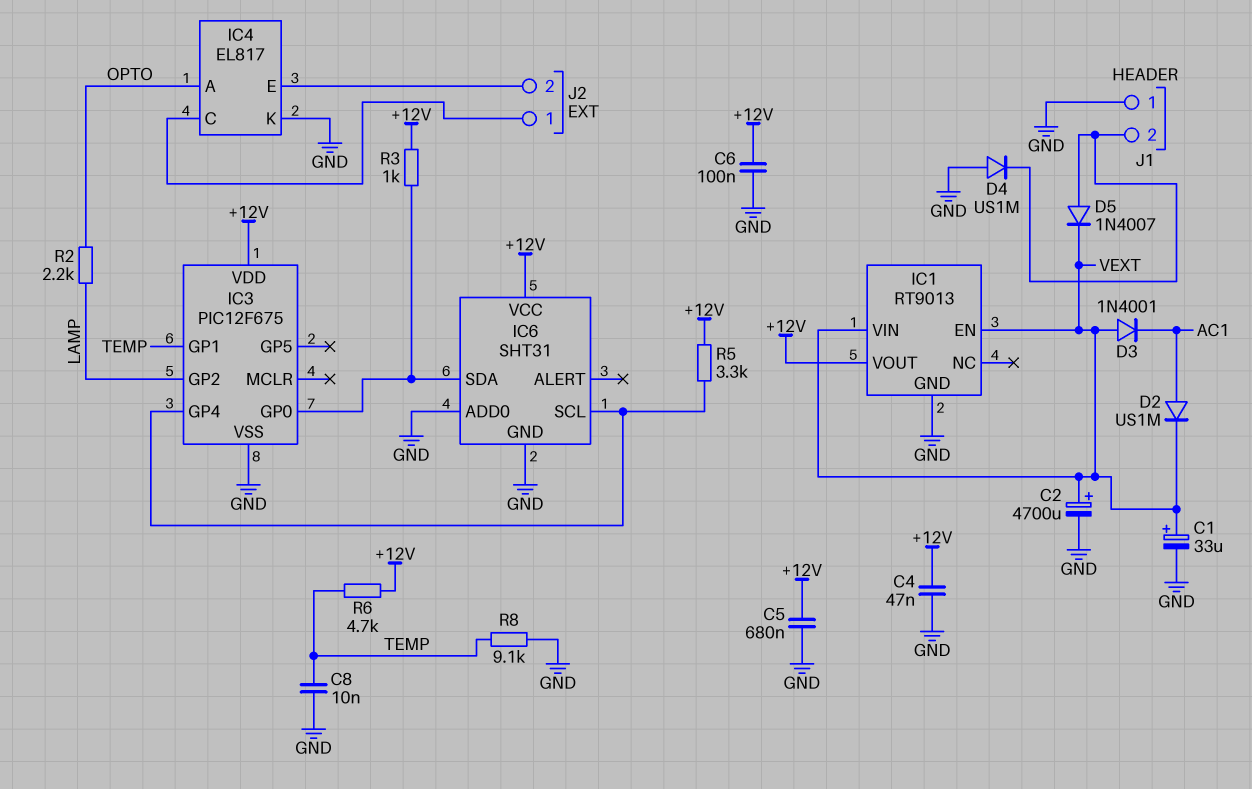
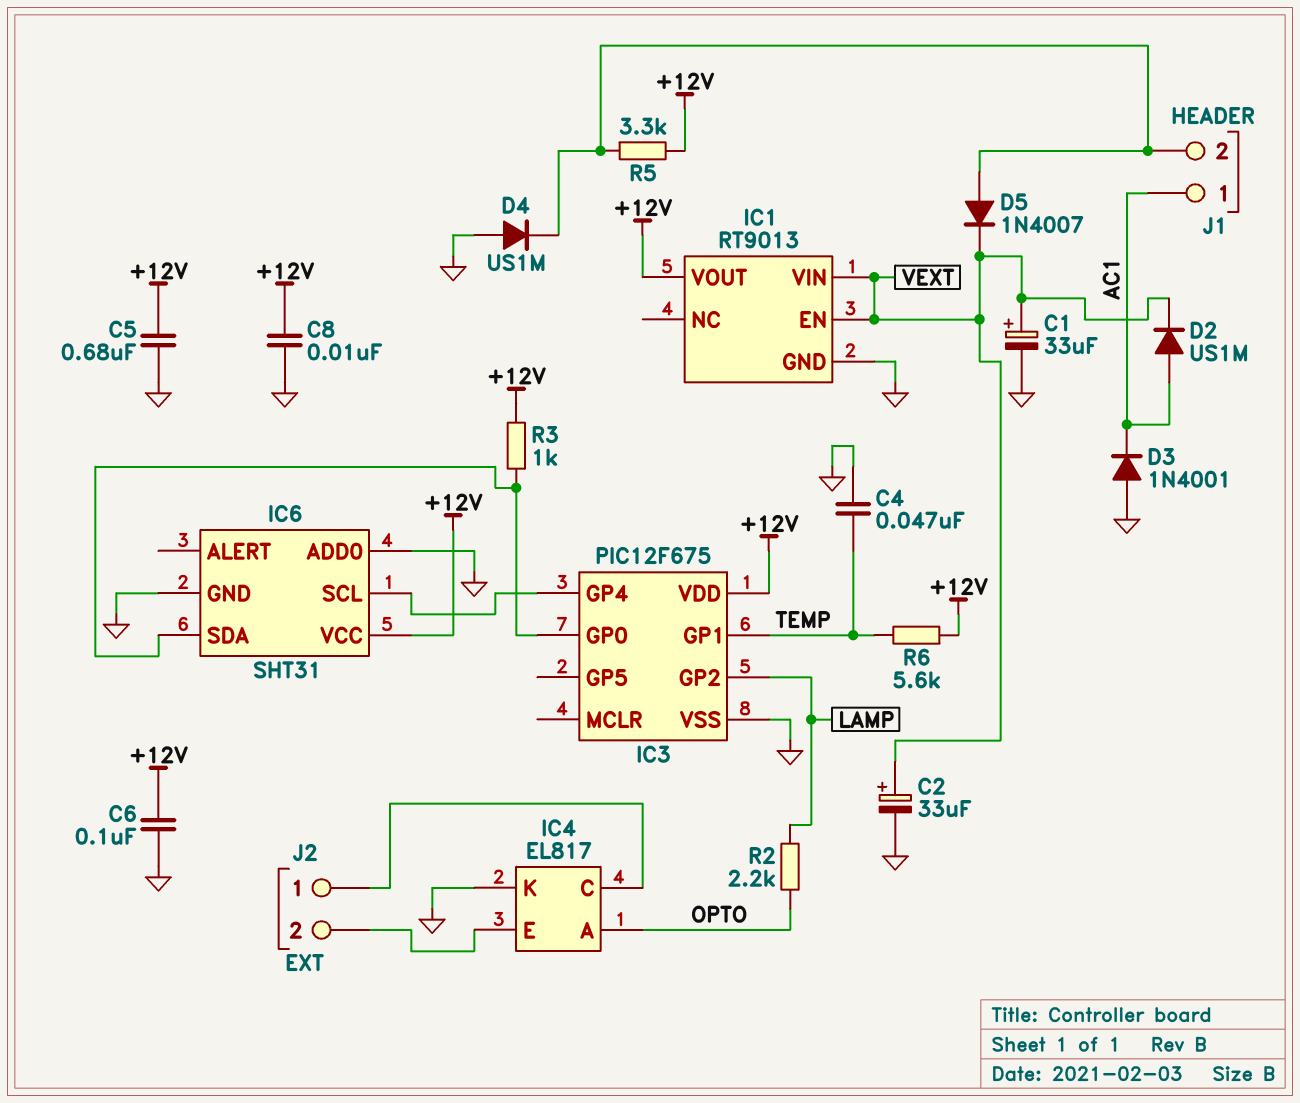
C2: 4700uF (plus VEXT, minus GND) -> 33uF (plus VEXT, minus GND)
C4: 47nF (+12V, GND) -> 47nF (GND, TEMP)
C8: 10nF (GND, TEMP) -> 10nF (+12V, GND)
D3: diode 1N4001 (A VEXT, K AC1) -> diode 1N4001 (A GND, K AC1)
J1 pin 1: GND -> AC1
R5: 3.3k (+12V, IC3/GP4) -> 3.3k (+12V, J1/2)
R6: 4.7k (+12V, TEMP) -> 5.6k (+12V, TEMP)
R8: 9.1k (GND, TEMP) -> none

